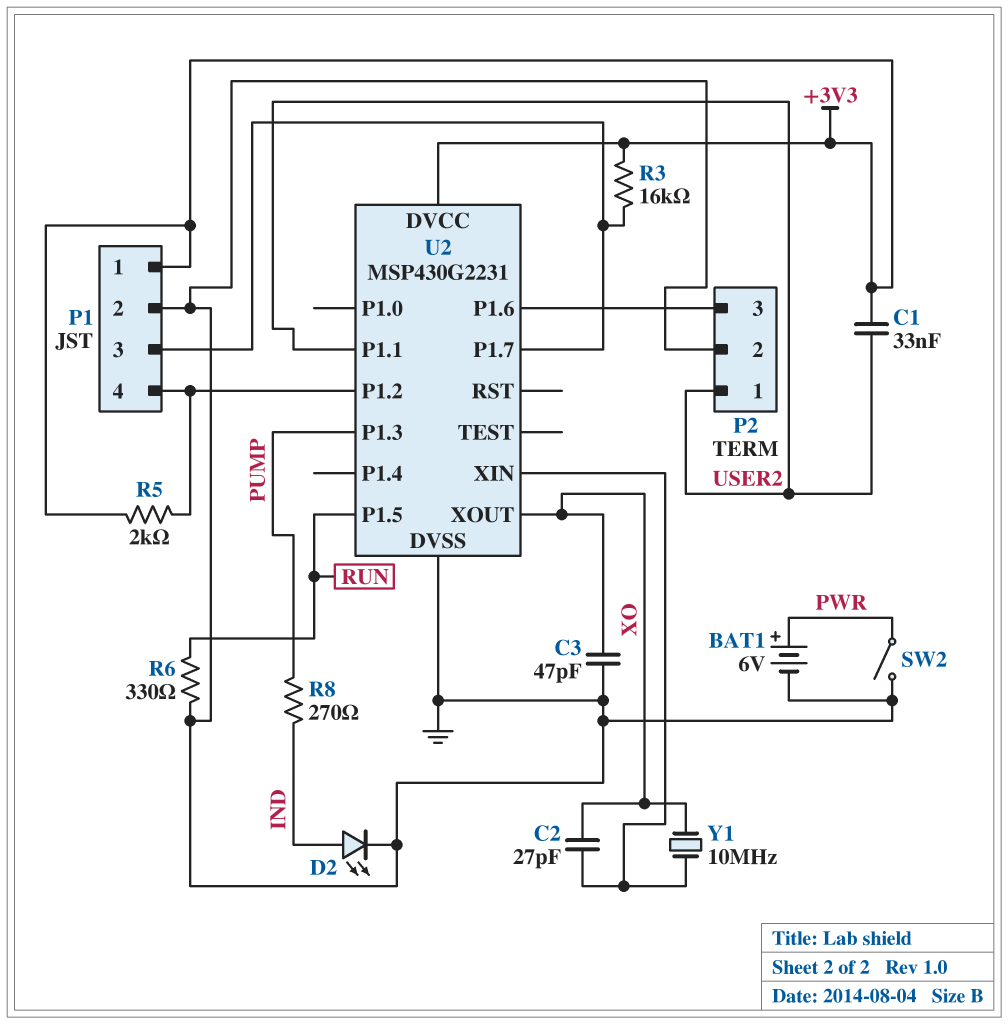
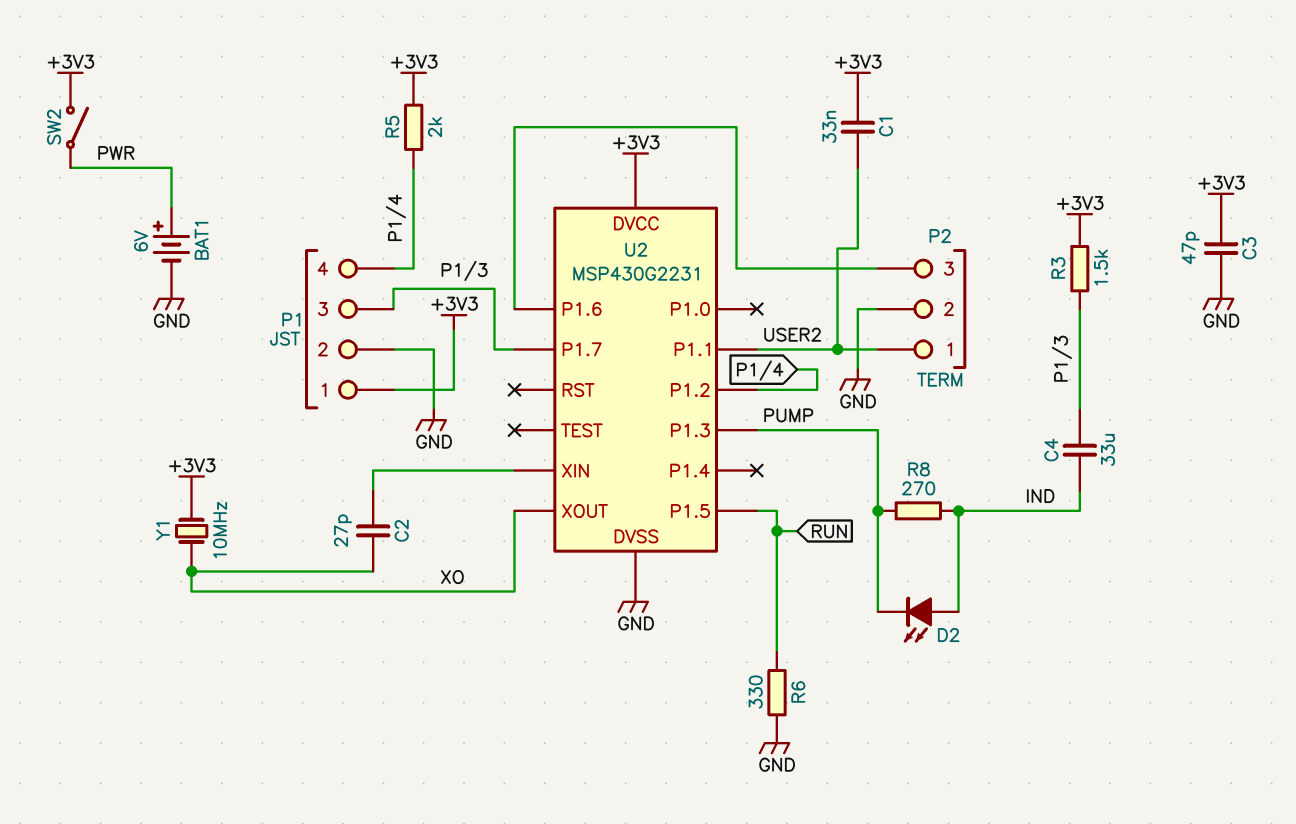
C3: 47pF (GND, XO) -> 47pF (+3V3, GND)
C4: none -> 33uF (IND, P1/3)
D2: LED (A IND, K GND) -> LED (A IND, K PUMP)
R3: 16k (+3V3, P1/3) -> 1.5k (+3V3, P1/3)
SW2: switch (GND, PWR) -> switch (+3V3, PWR)
Y1: 10MHz (U2/XIN, XO) -> 10MHz (+3V3, XO)

